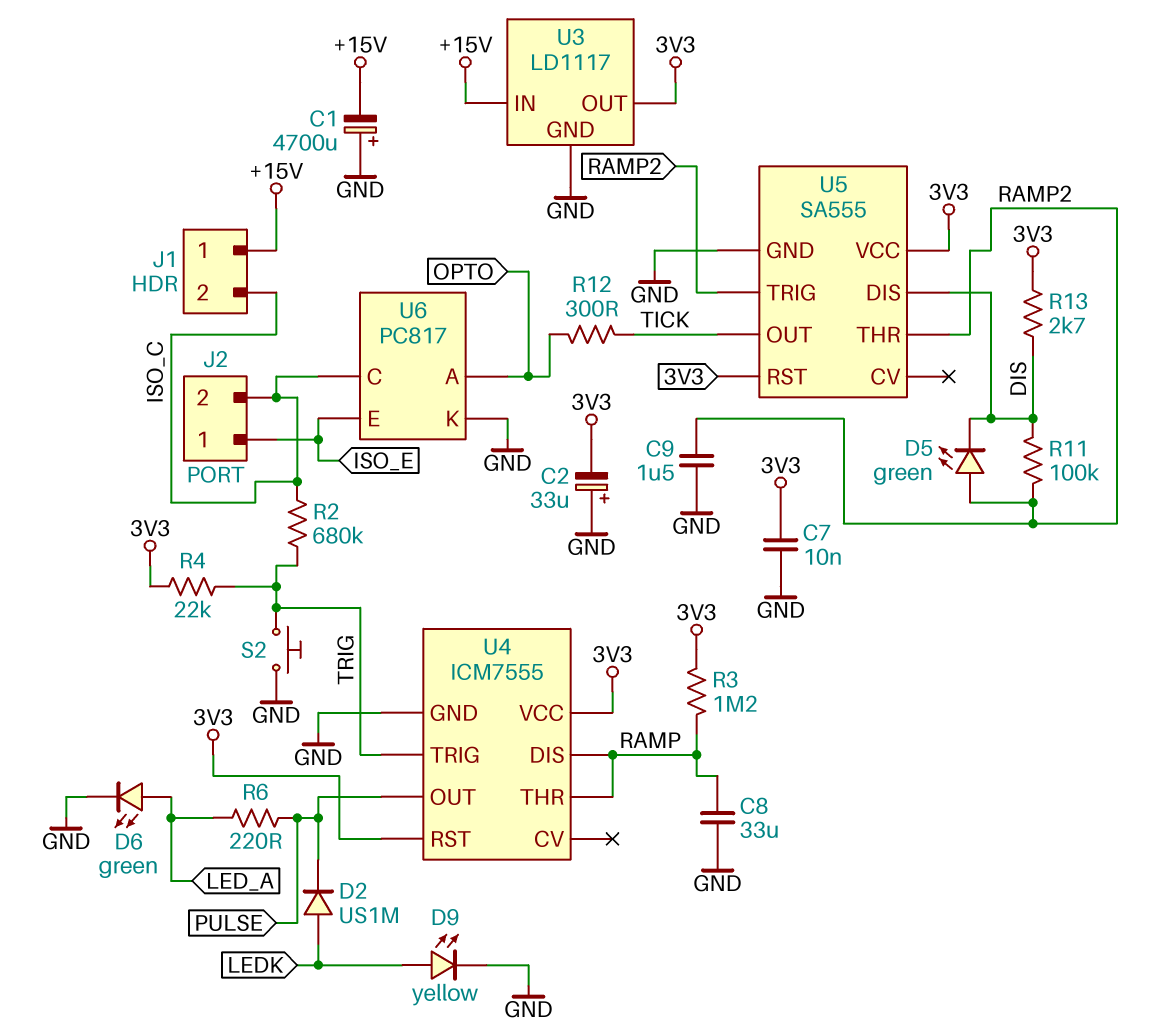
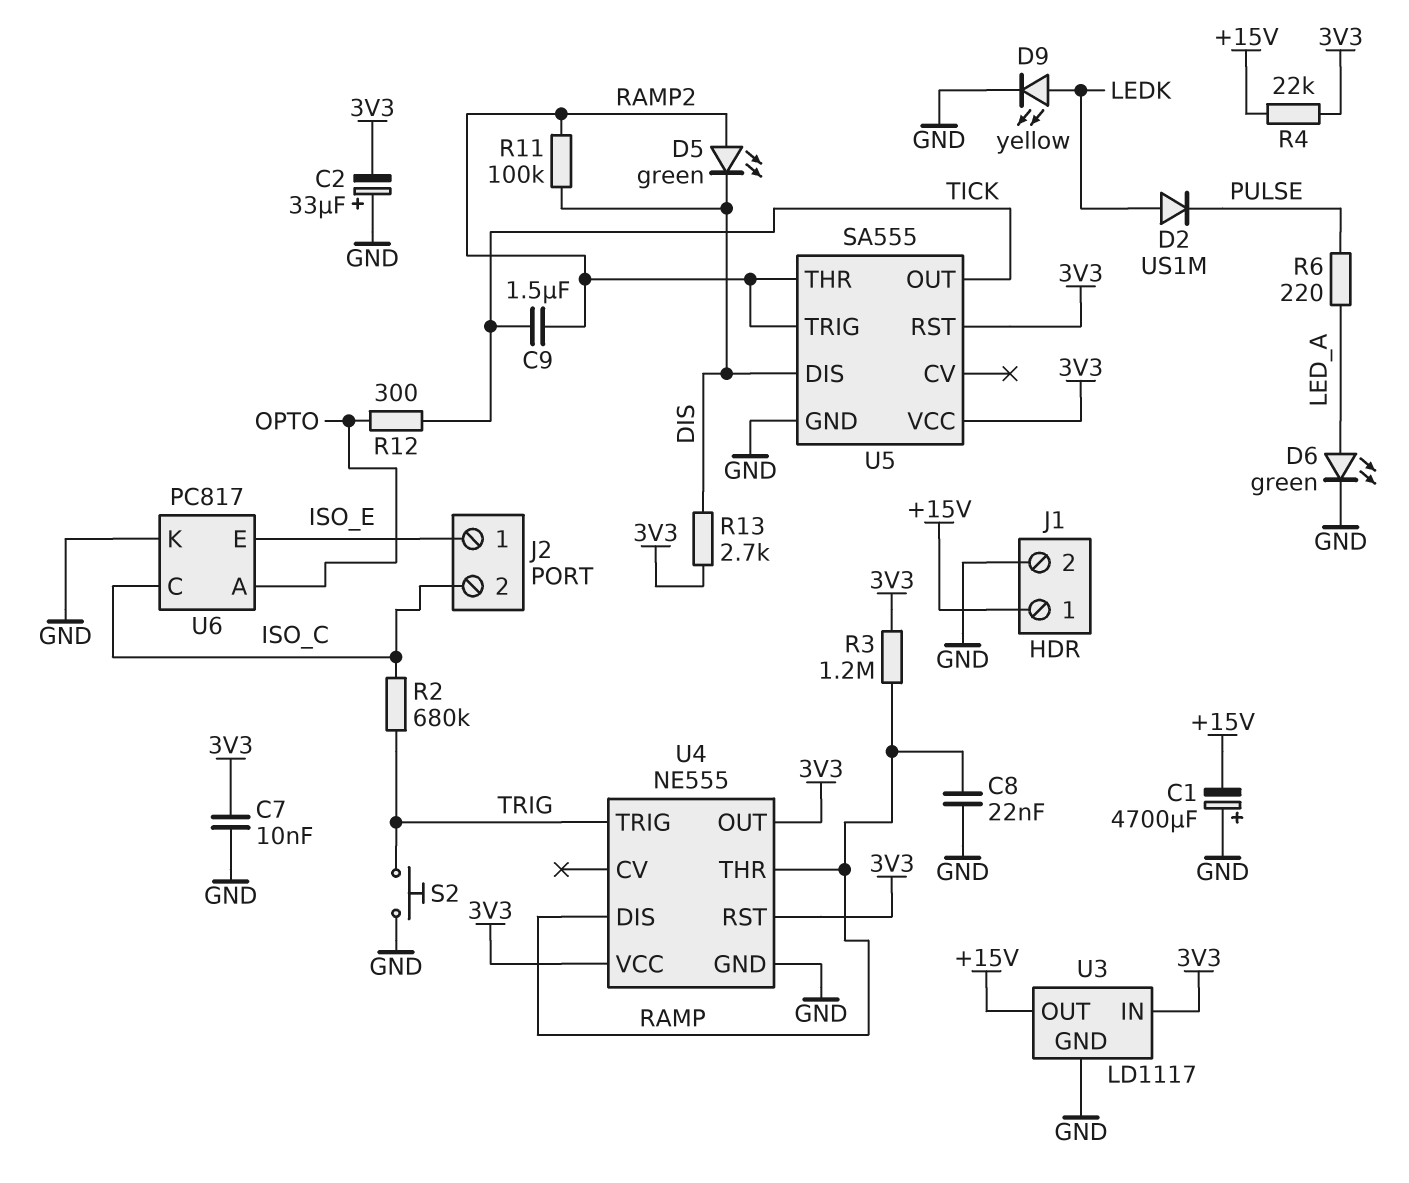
C8: 33uF (GND, RAMP) -> 22nF (GND, RAMP)
C9: 1.5uF (GND, RAMP2) -> 1.5uF (RAMP2, TICK)
J1 pin 2: ISO_C -> GND
R4: 22k (3V3, TRIG) -> 22k (+15V, 3V3)
U3 pin IN: +15V -> 3V3
U3 pin OUT: 3V3 -> +15V
U4: ICM7555 -> NE555
U4 pin OUT: PULSE -> 3V3

